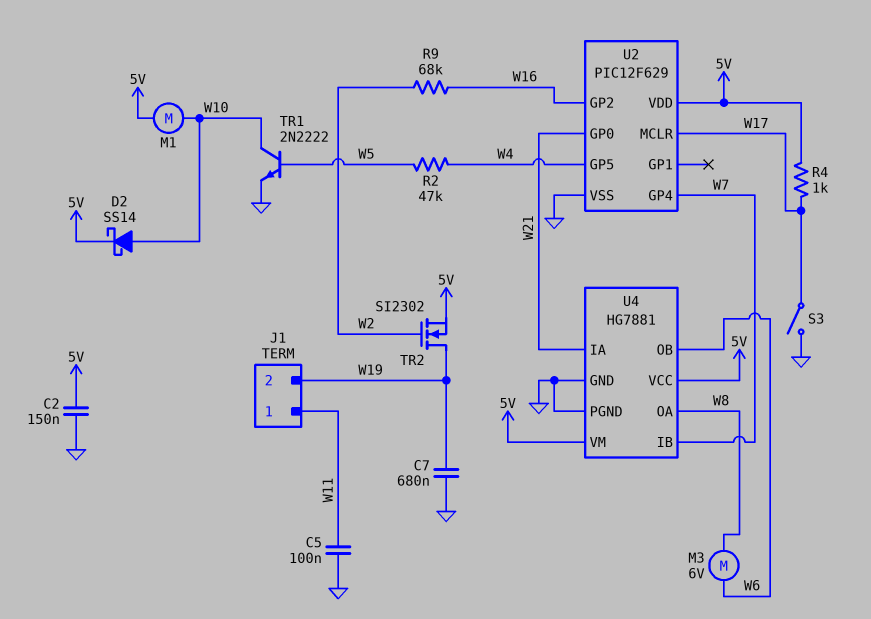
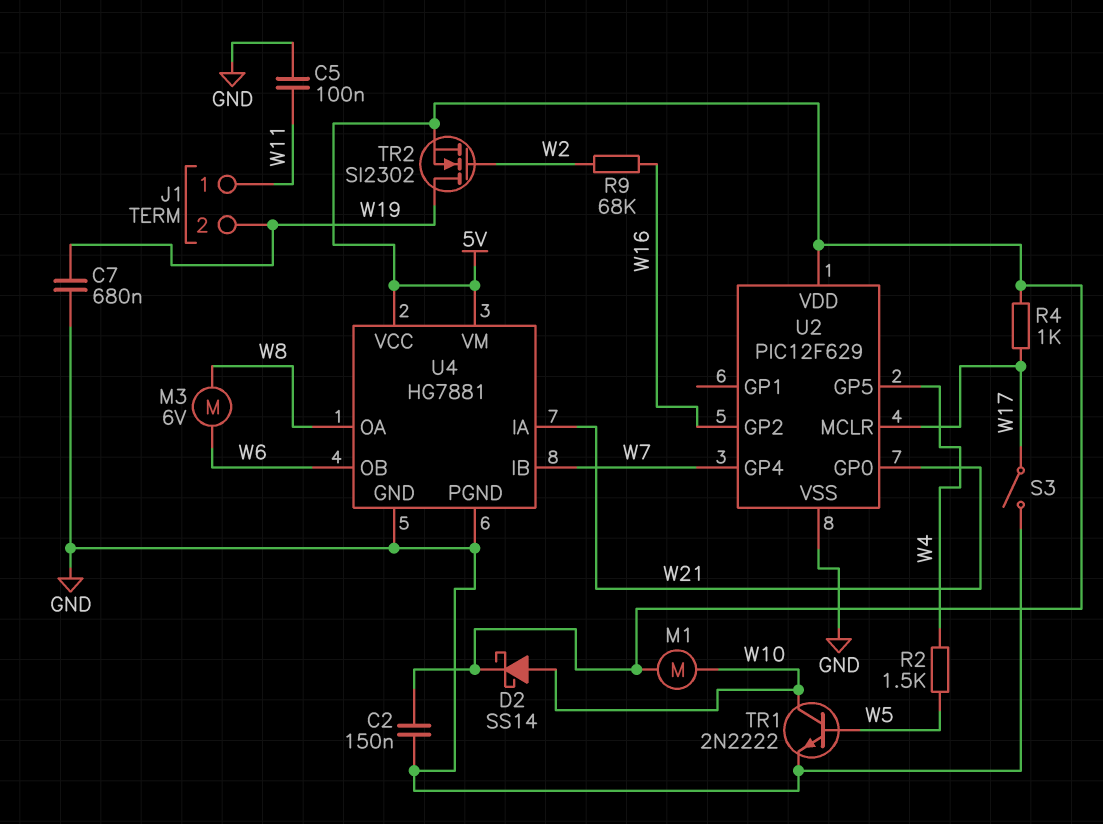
R2: 47k (W4, W5) -> 1.5k (W4, W5)

